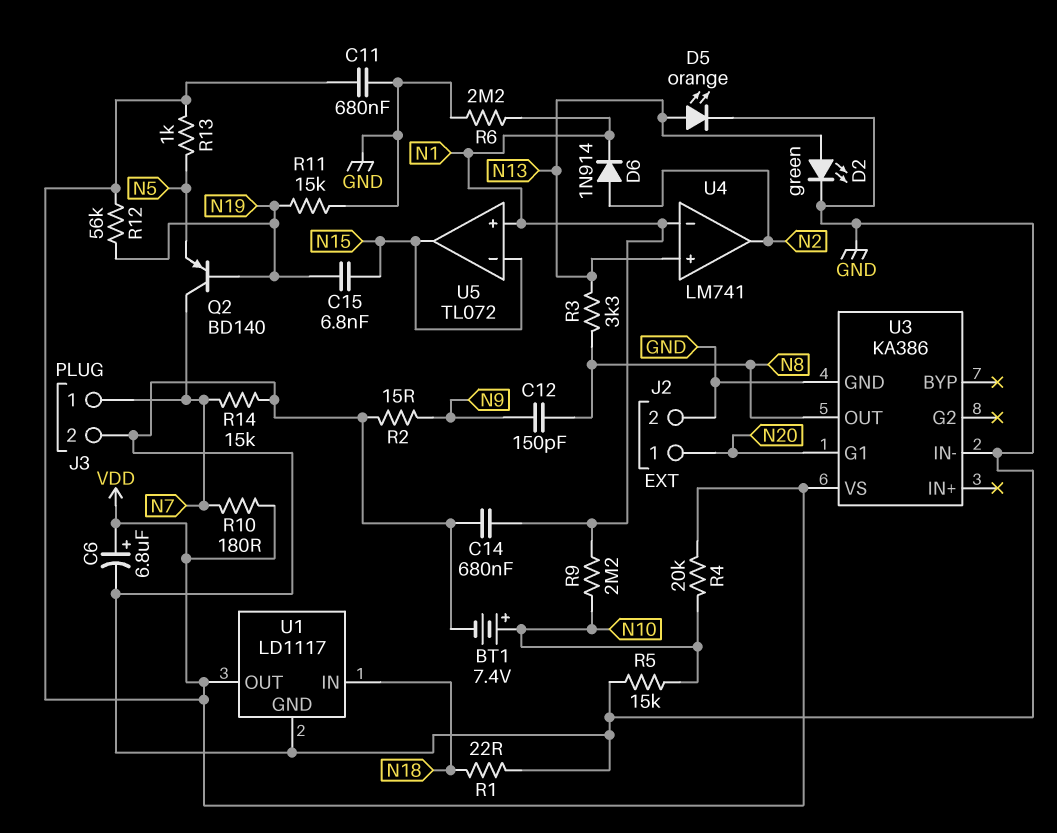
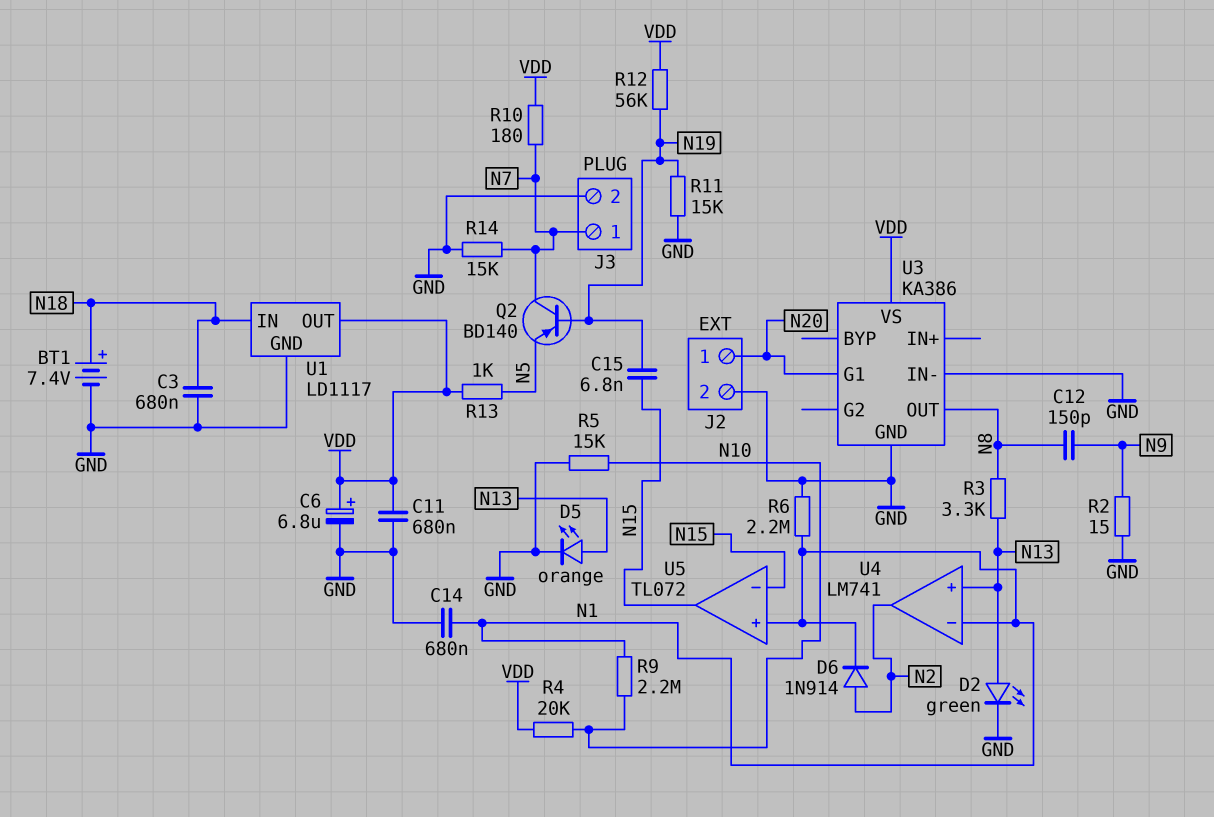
BT1: 7.4V (plus N10, minus GND) -> 7.4V (plus N18, minus GND)
C3: none -> 680nF (GND, N18)
R1: 22 (GND, N18) -> none

